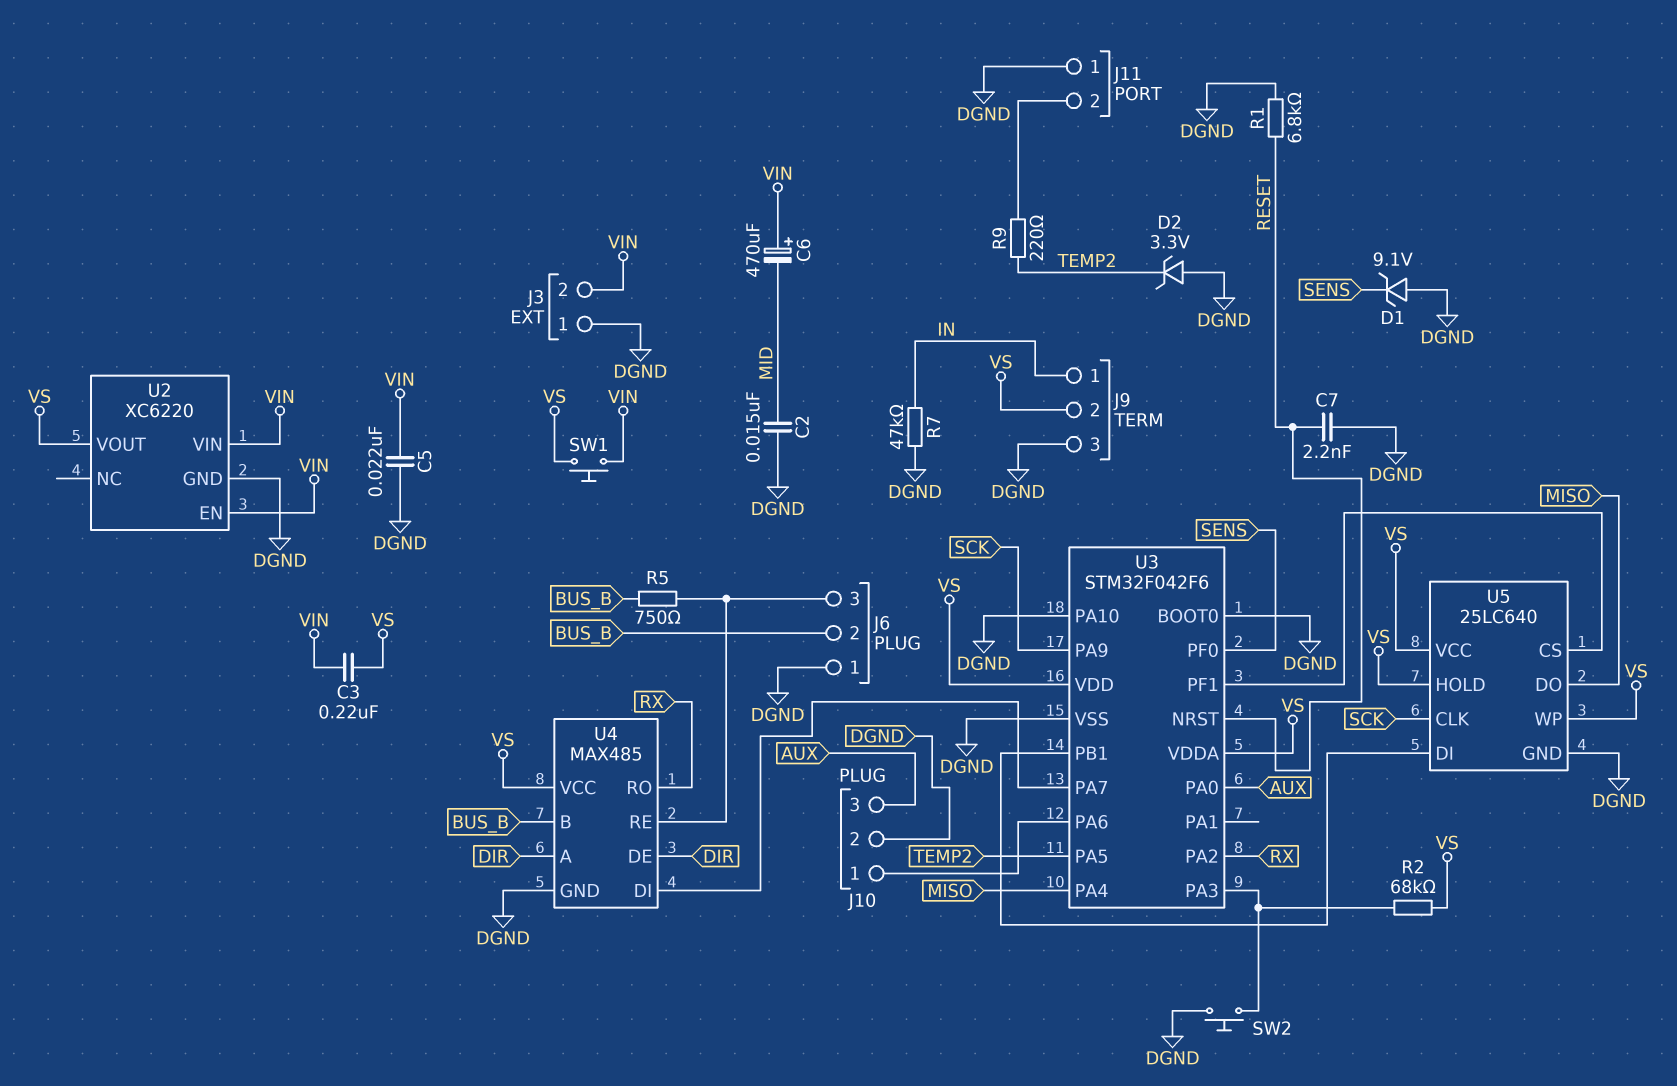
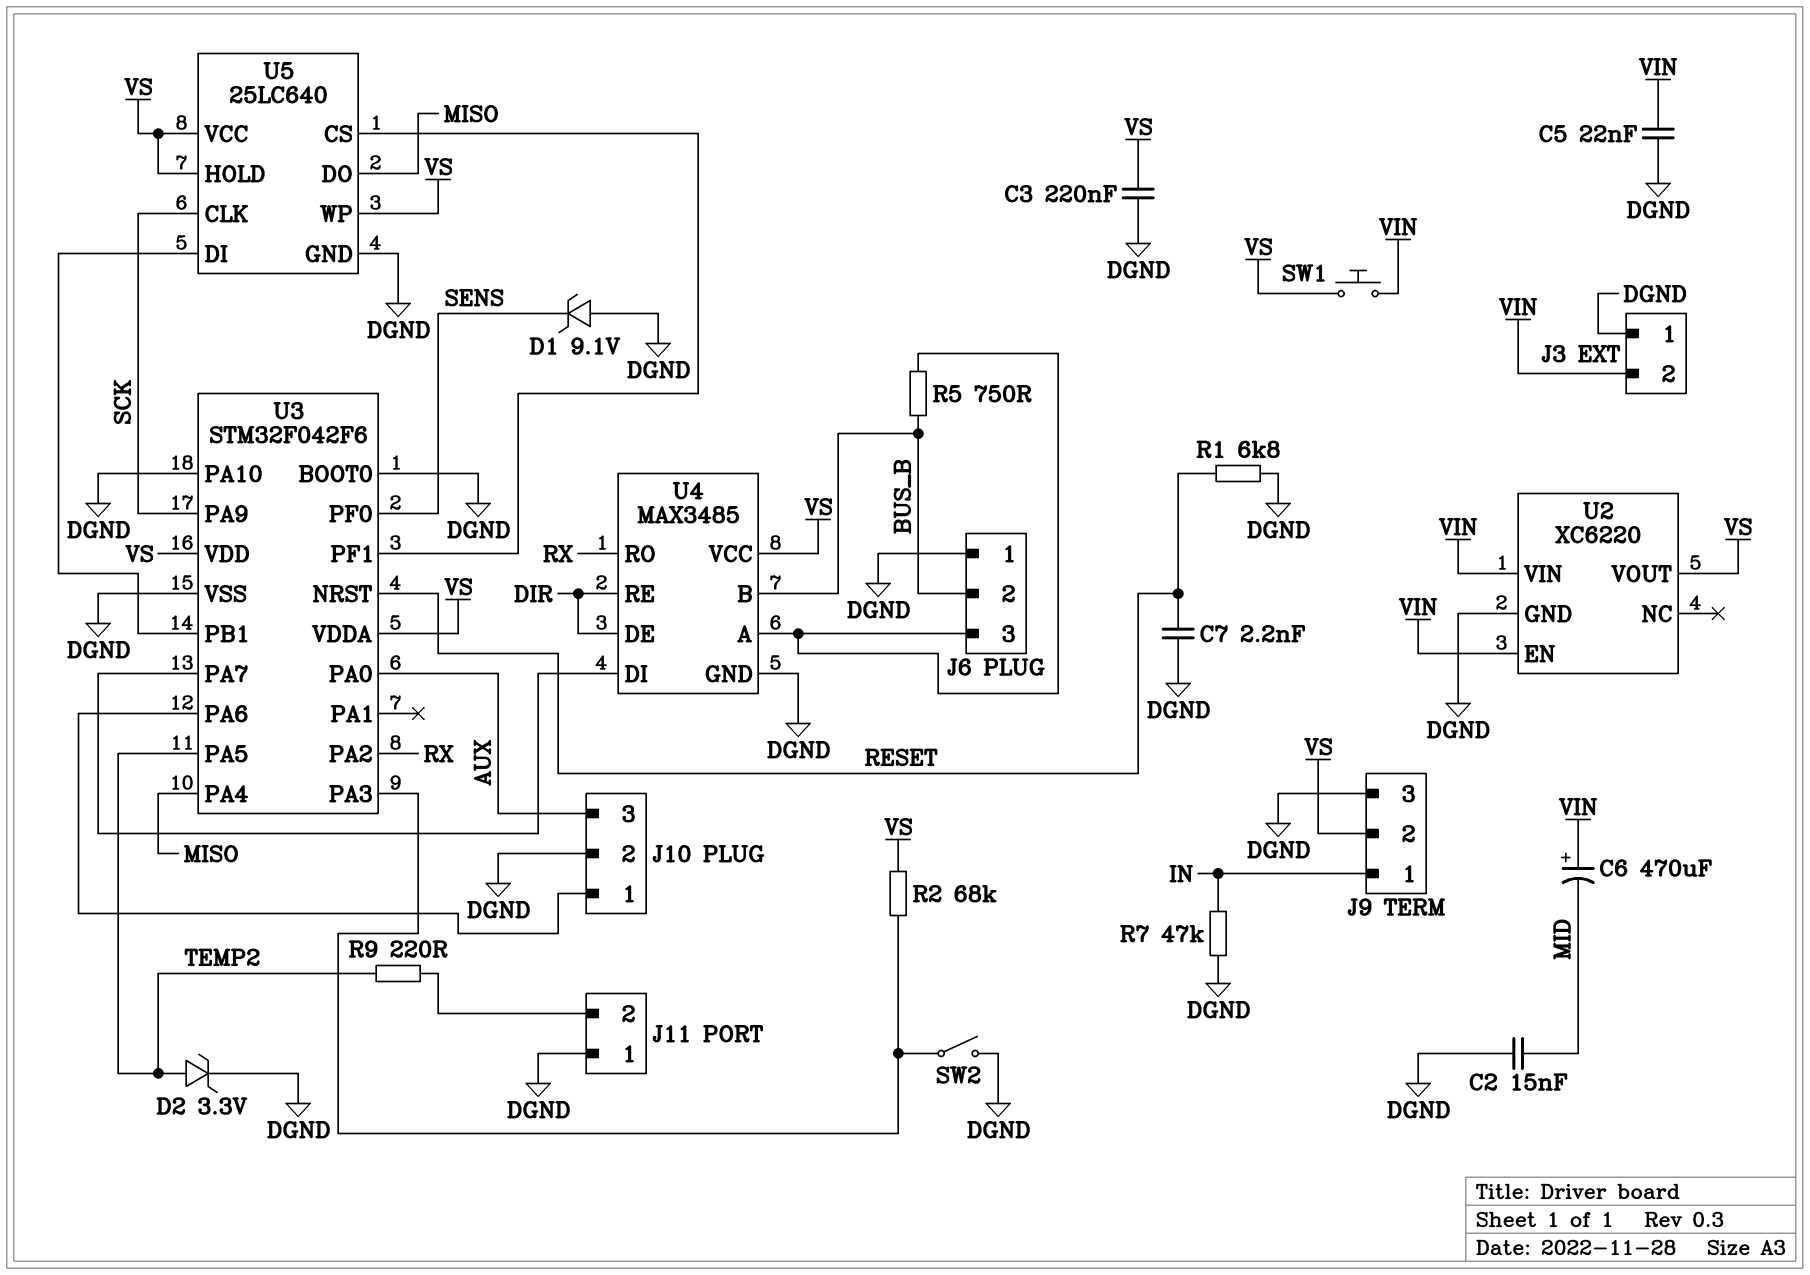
C3: 220nF (VIN, VS) -> 220nF (DGND, VS)
D2: zener 3.3V (A DGND, K TEMP2) -> zener 3.3V (A TEMP2, K DGND)
SW2: button (DGND, U3/PA3) -> switch (DGND, U3/PA3)
U4: MAX485 -> MAX3485
U4 pin A: DIR -> J6/3
U4 pin RE: J6/3 -> DIR

